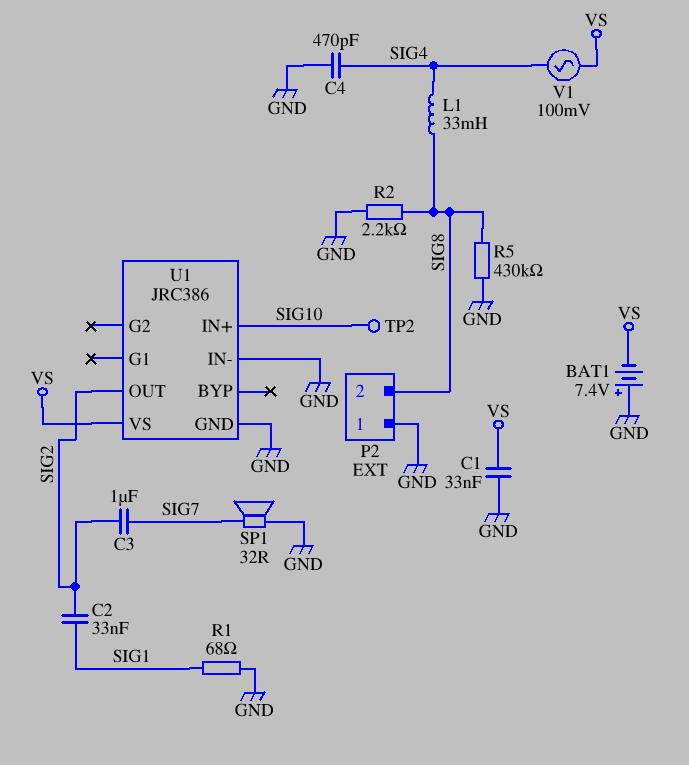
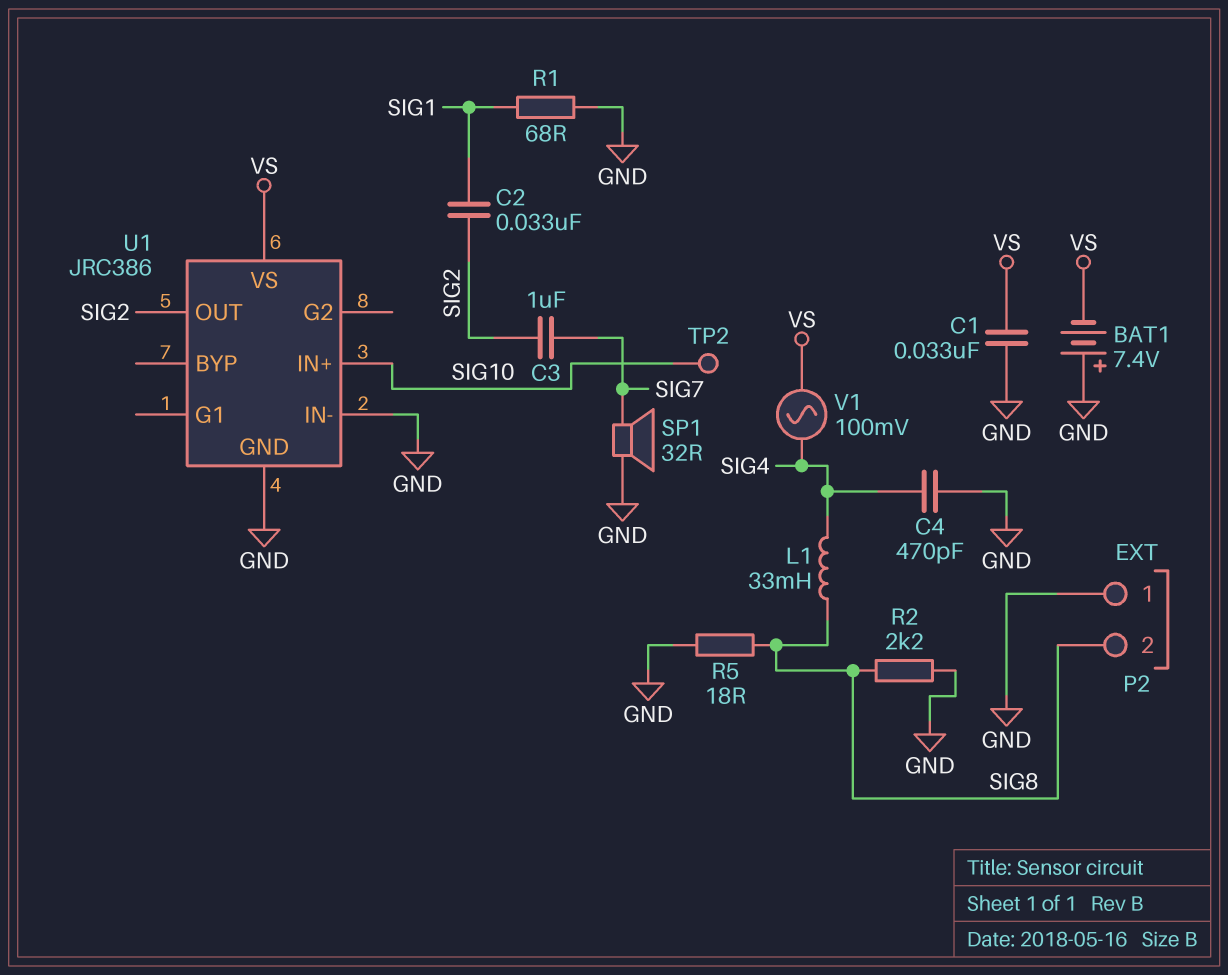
R5: 430k (GND, SIG8) -> 18 (GND, SIG8)

